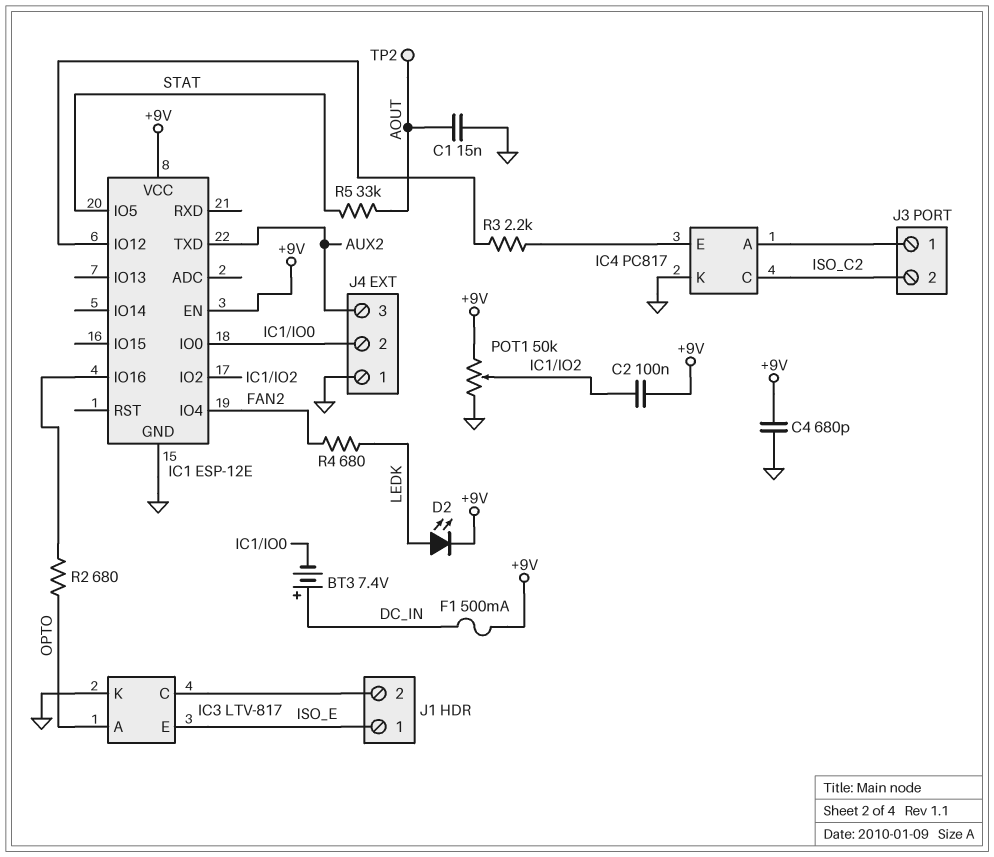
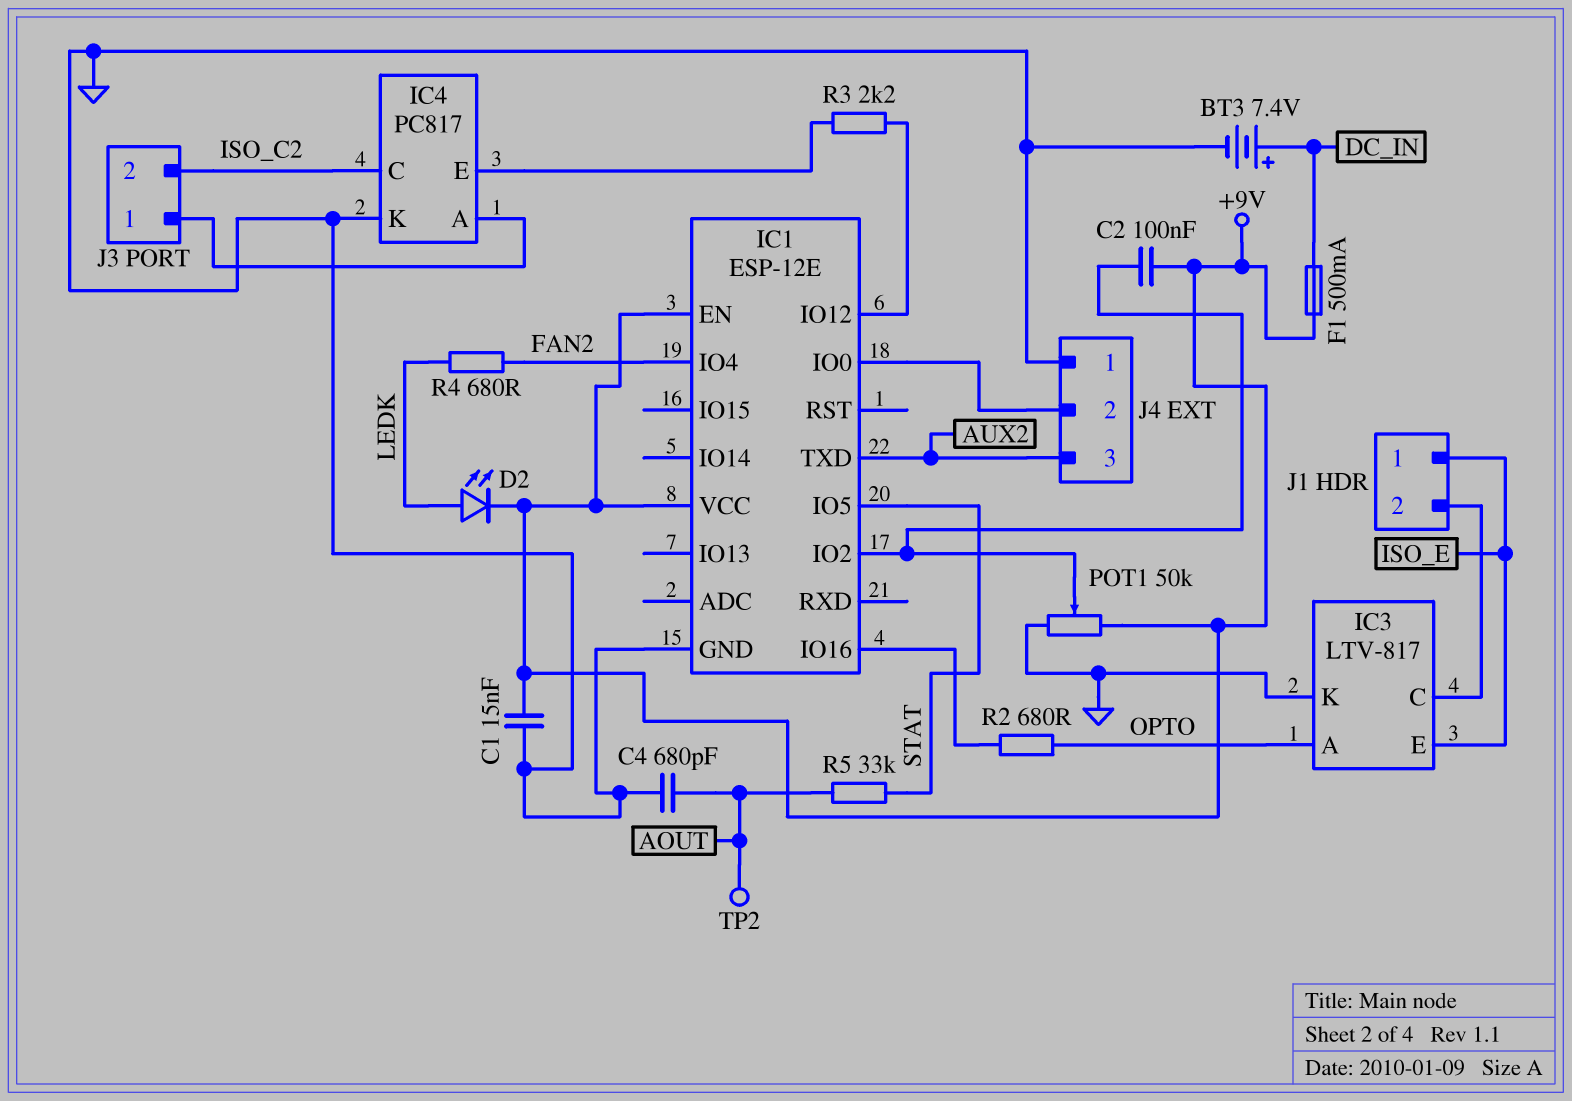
BT3: 7.4V (plus DC_IN, minus IC1/IO0) -> 7.4V (plus DC_IN, minus GND)
C1: 15nF (AOUT, GND) -> 15nF (+9V, GND)
C4: 680pF (+9V, GND) -> 680pF (AOUT, GND)

